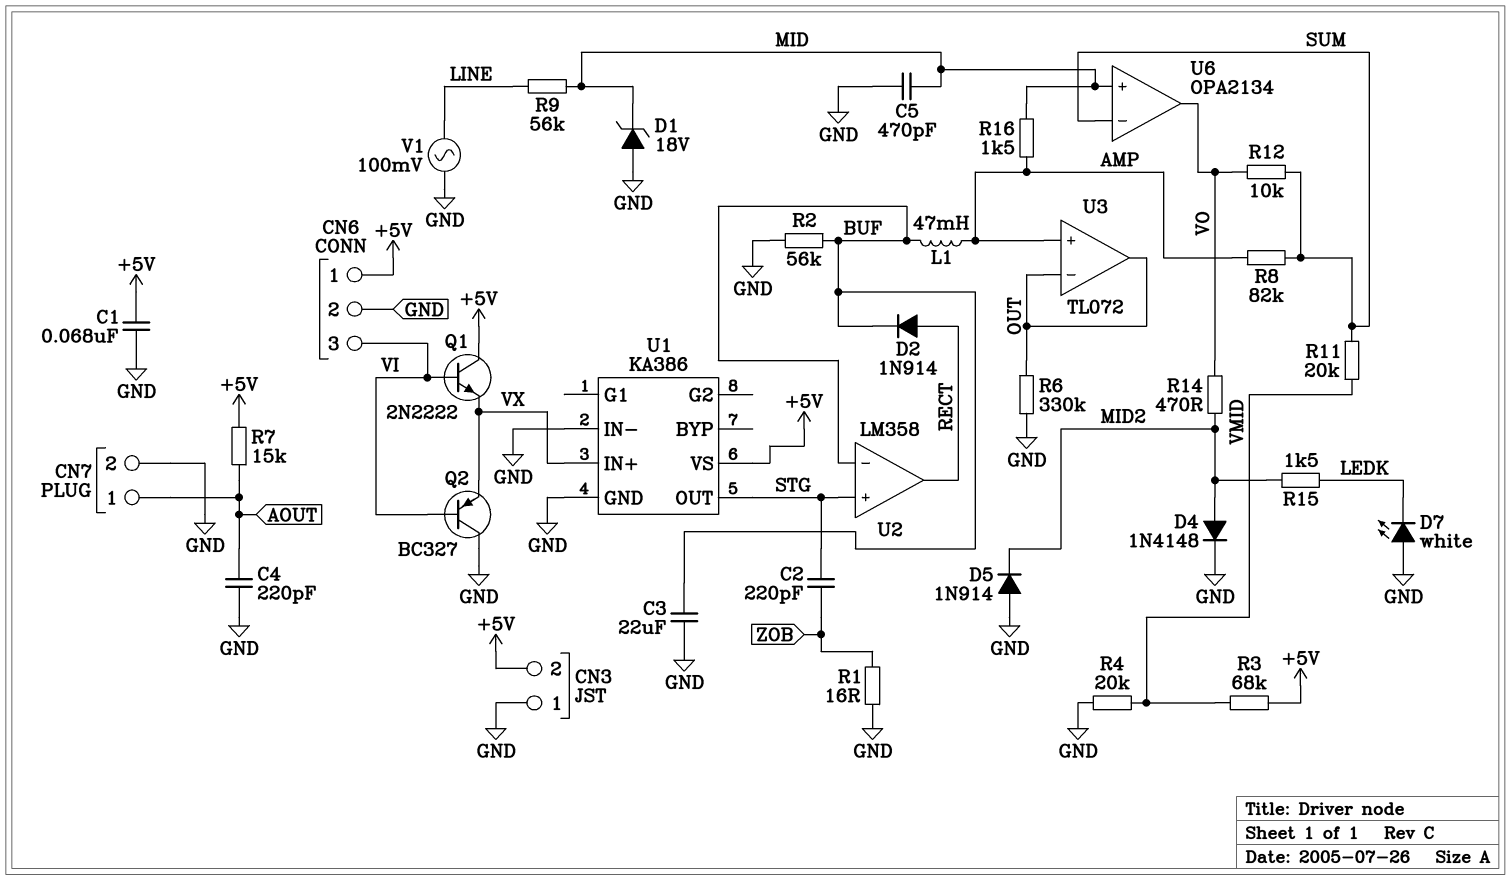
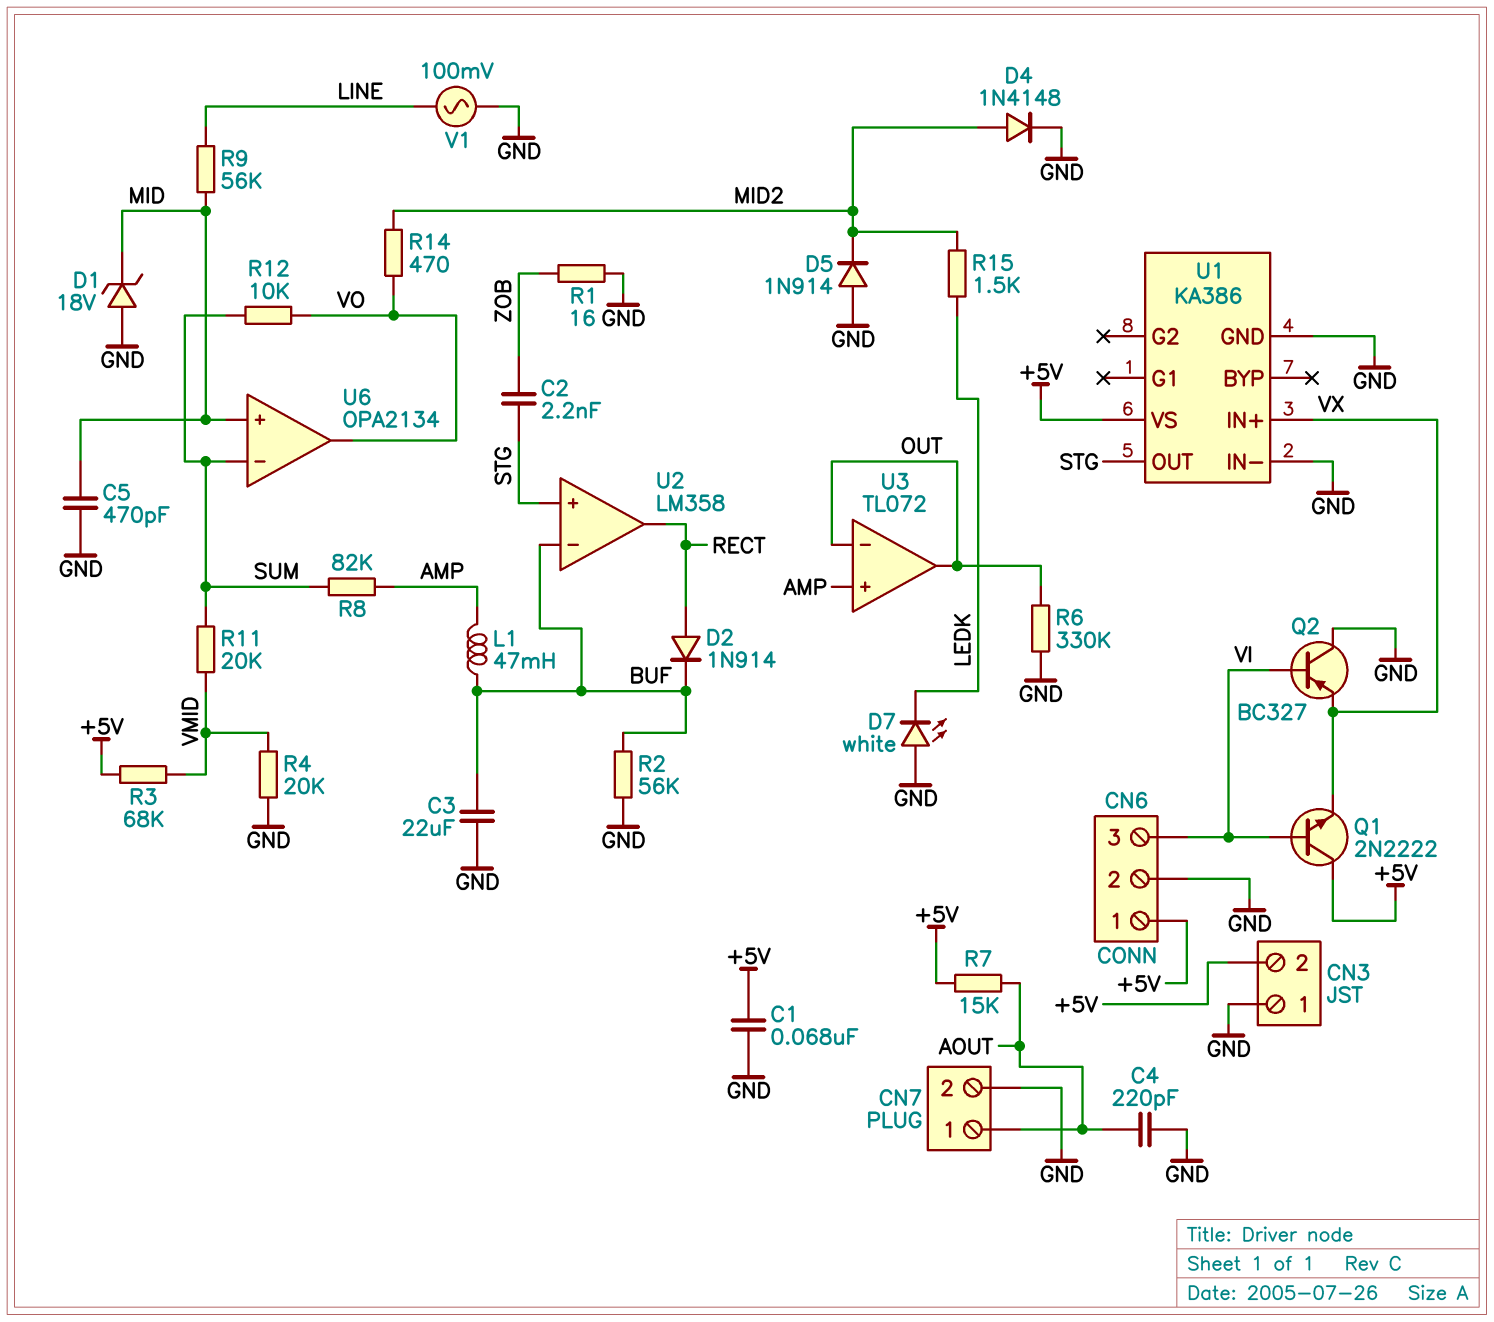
C2: 220pF (STG, ZOB) -> 2.2nF (STG, ZOB)
R16: 1.5k (AMP, MID) -> none

